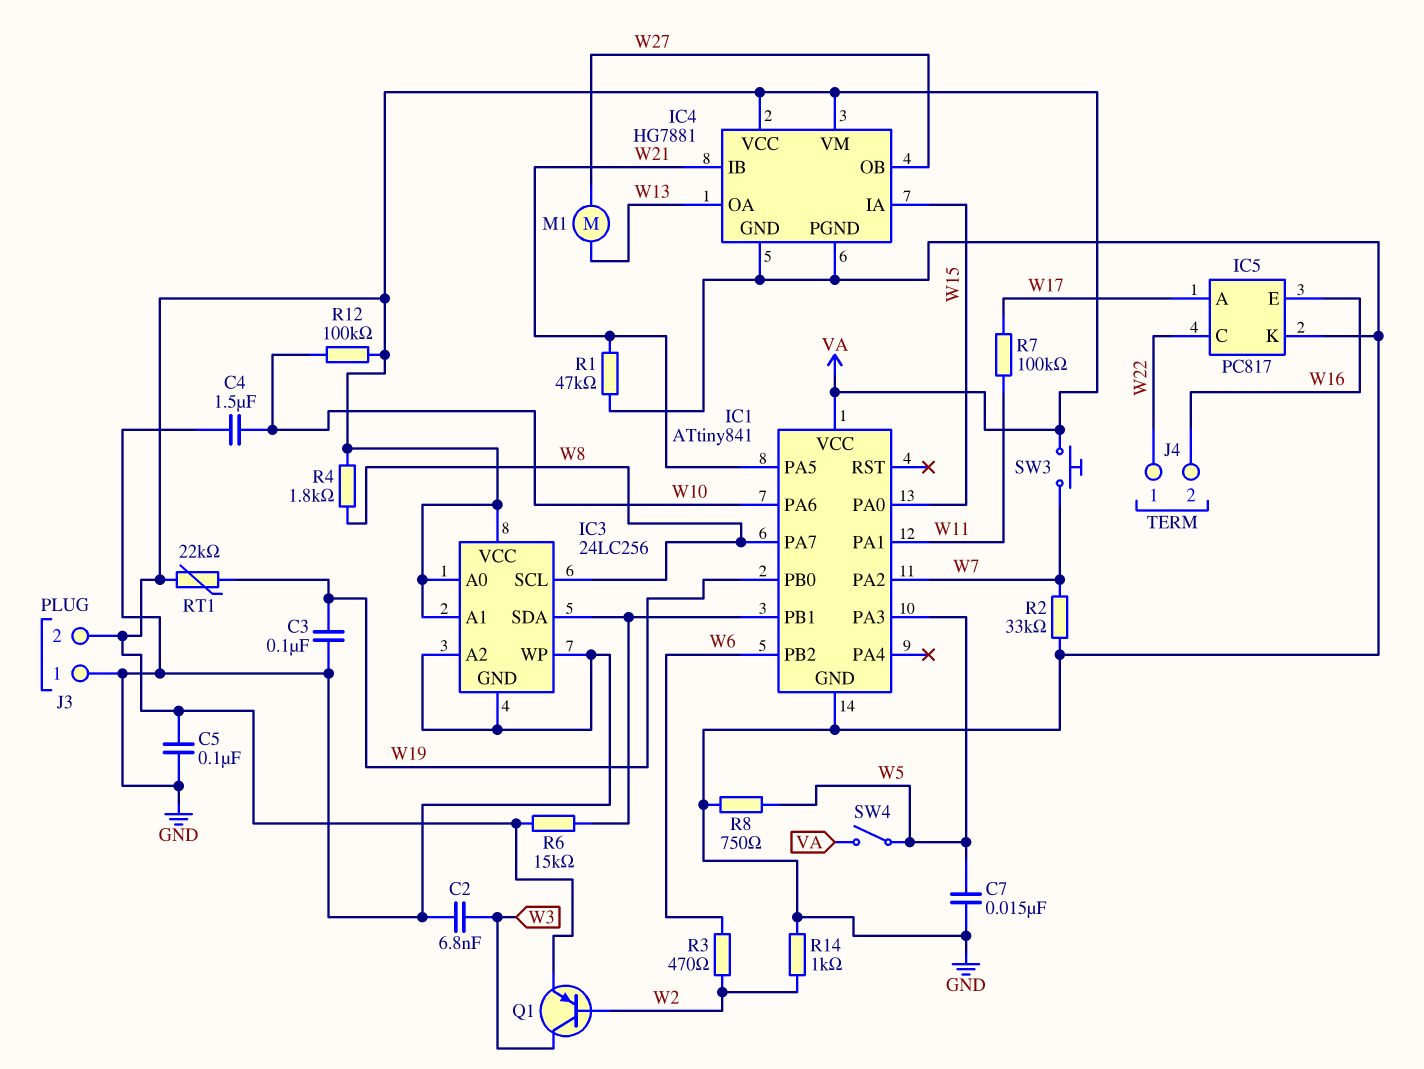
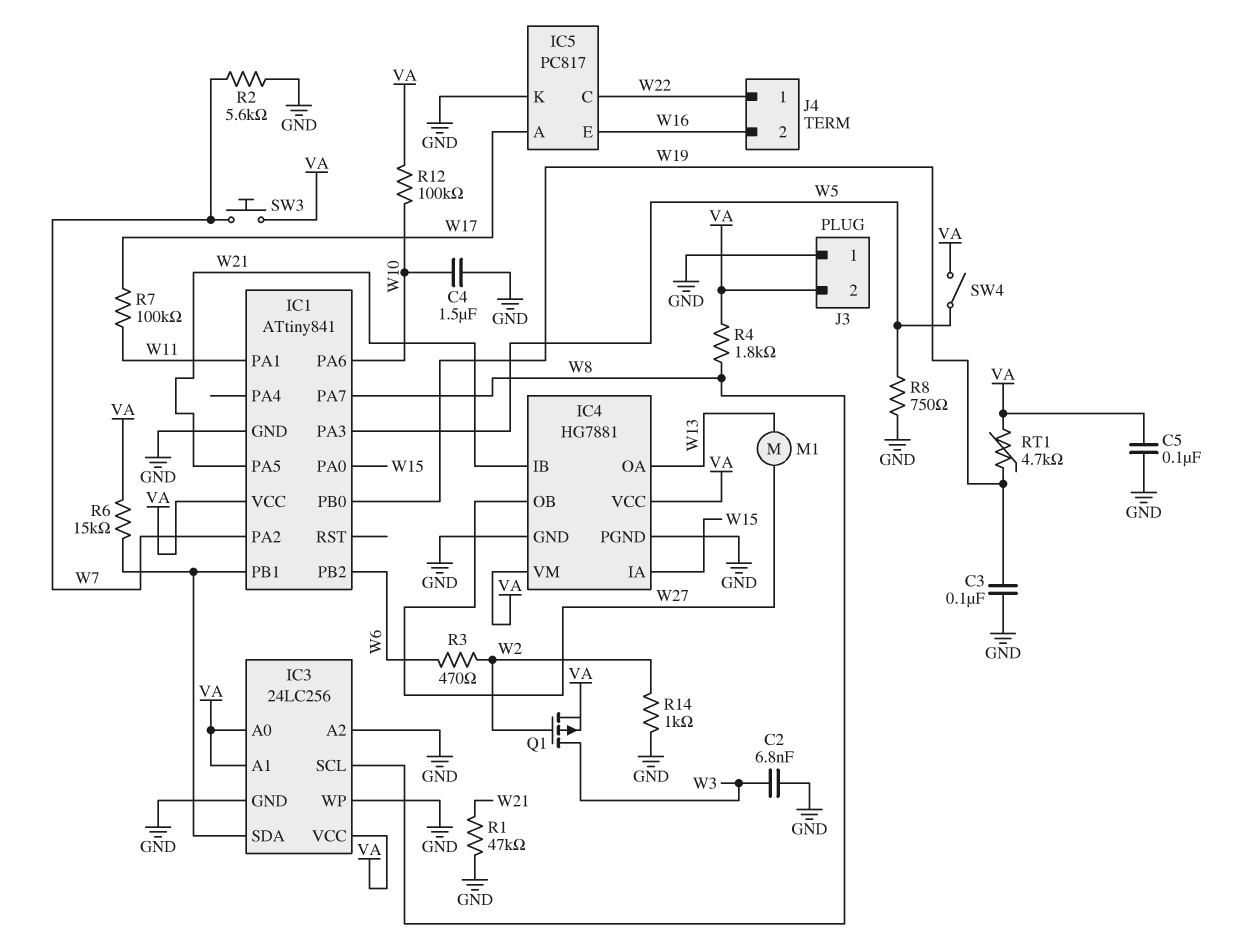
C7: 15nF (GND, W5) -> none
Q1: PNP (B W2, C W3, E VA) -> PMOS (G W2, D W3, S VA)
R2: 33k (GND, W7) -> 5.6k (GND, W7)
RT1: 22k (VA, W19) -> 4.7k (VA, W19)

